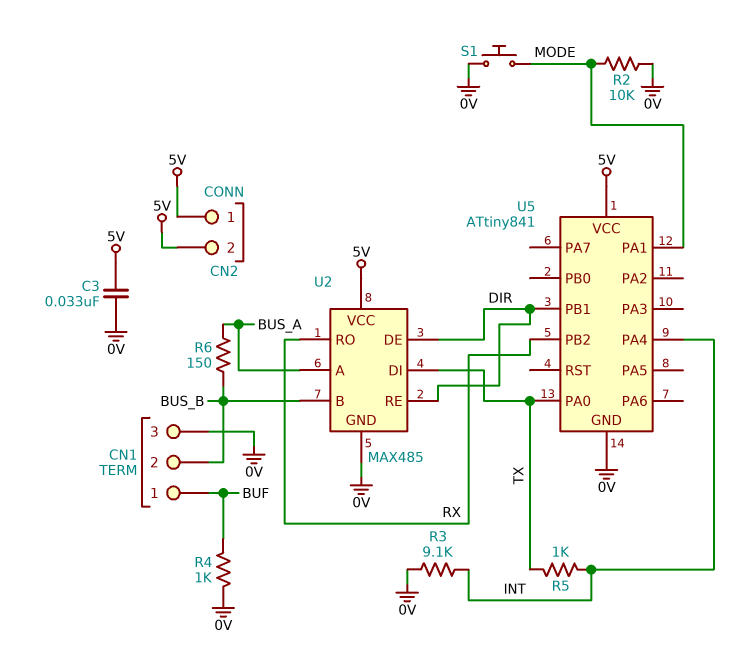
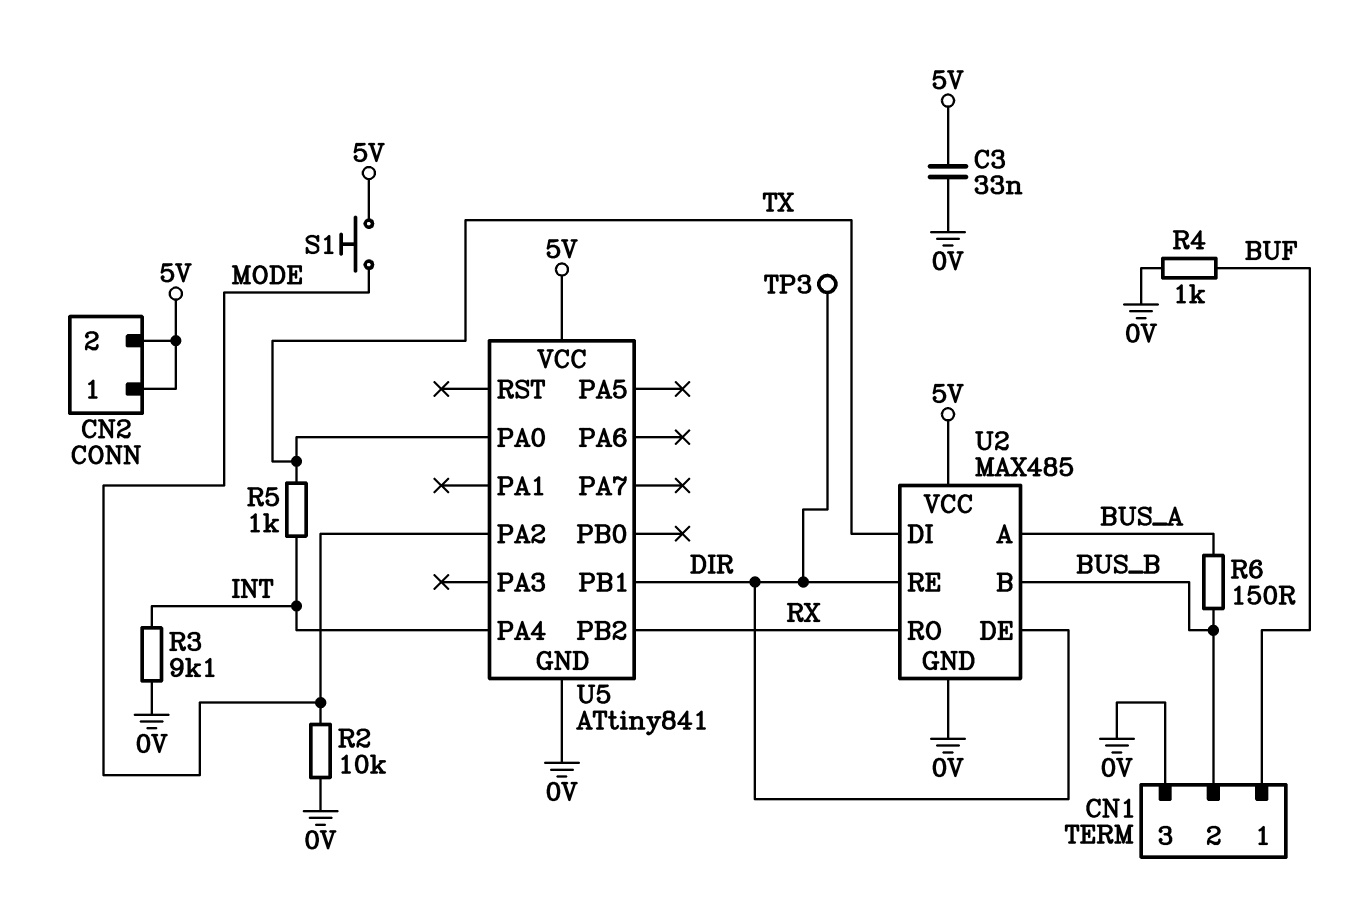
S1: button (0V, MODE) -> button (5V, MODE)
TP3: none -> test point (DIR)
U5 pin PA1: MODE -> none
U5 pin PA2: none -> MODE

